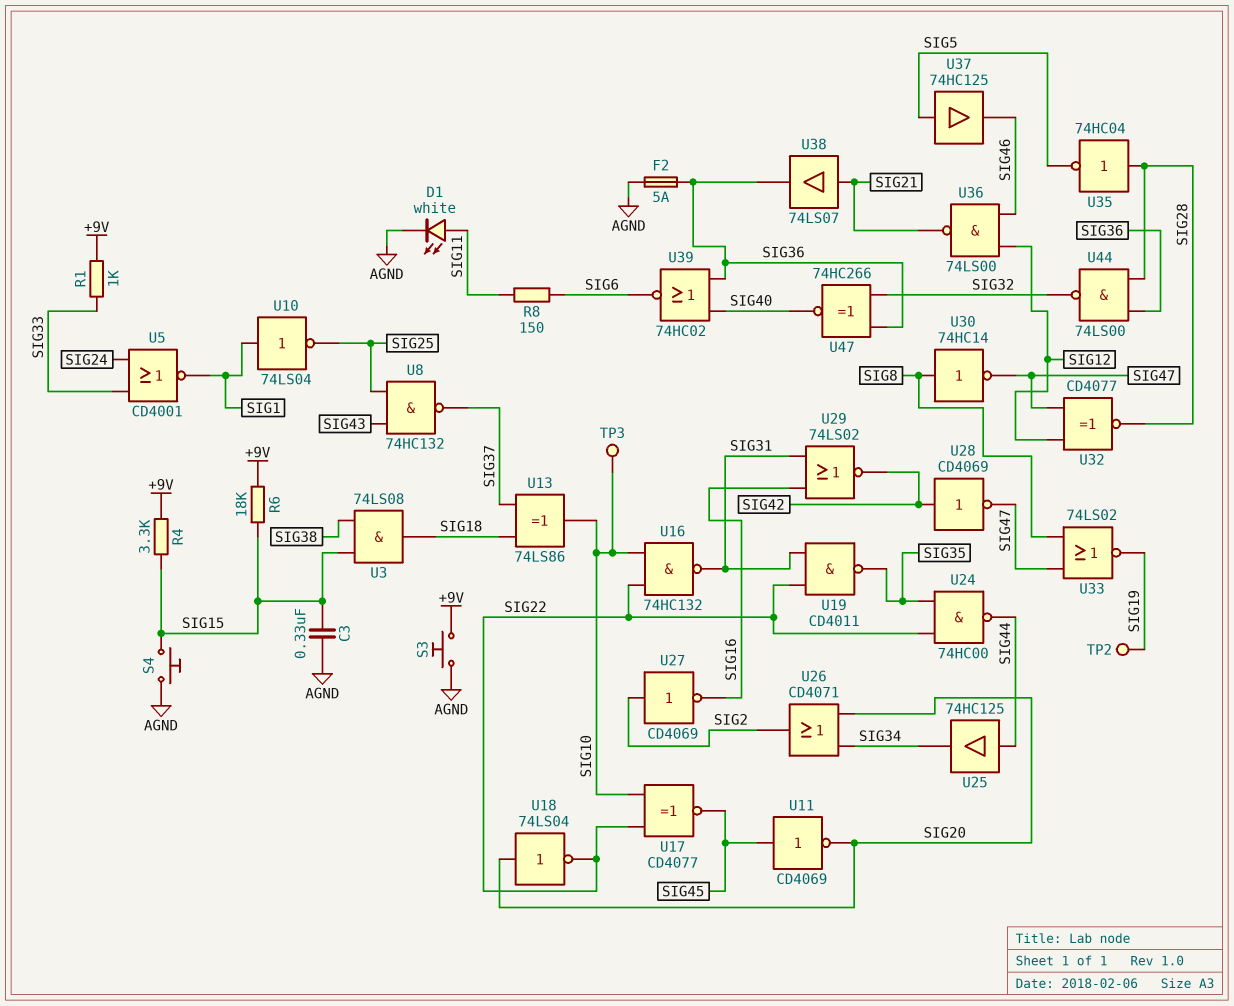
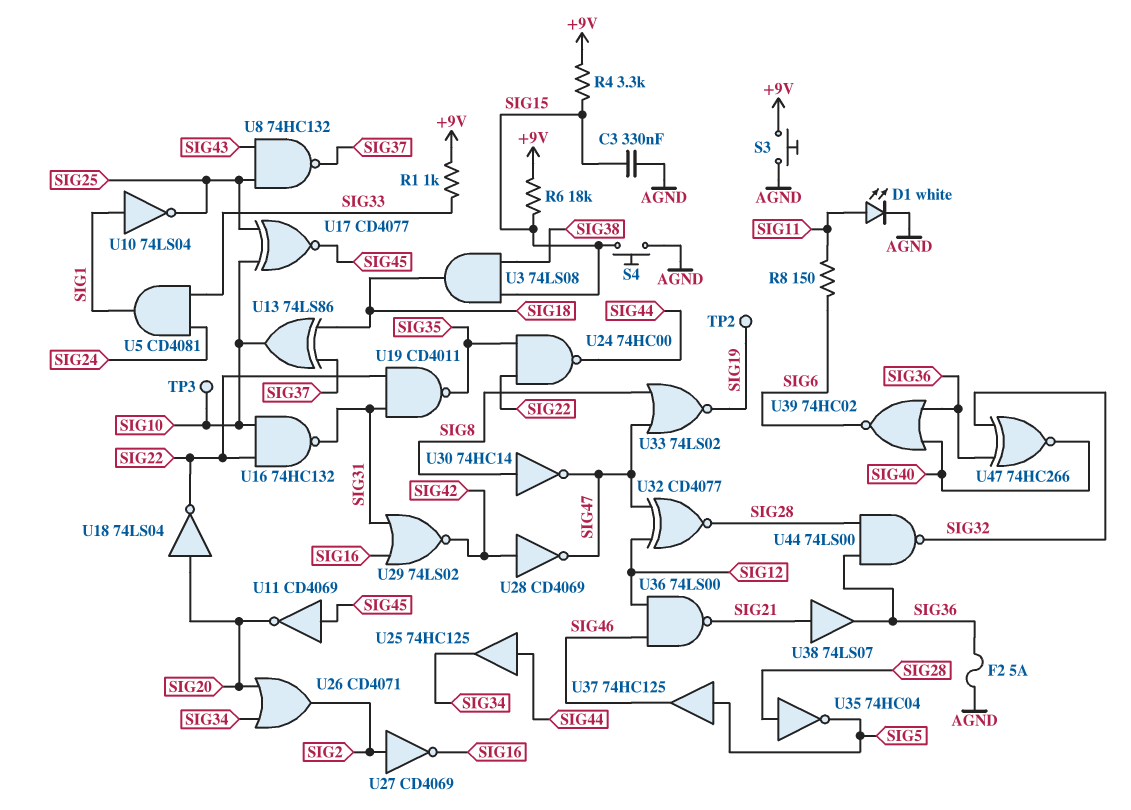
U5: NOR CD4001 (in SIG24, in SIG33, out SIG1) -> AND CD4081 (in SIG24, in SIG33, out SIG1)
U17: XNOR CD4077 (in SIG10, in SIG22, out SIG45) -> XNOR CD4077 (in SIG10, in SIG25, out SIG45)

